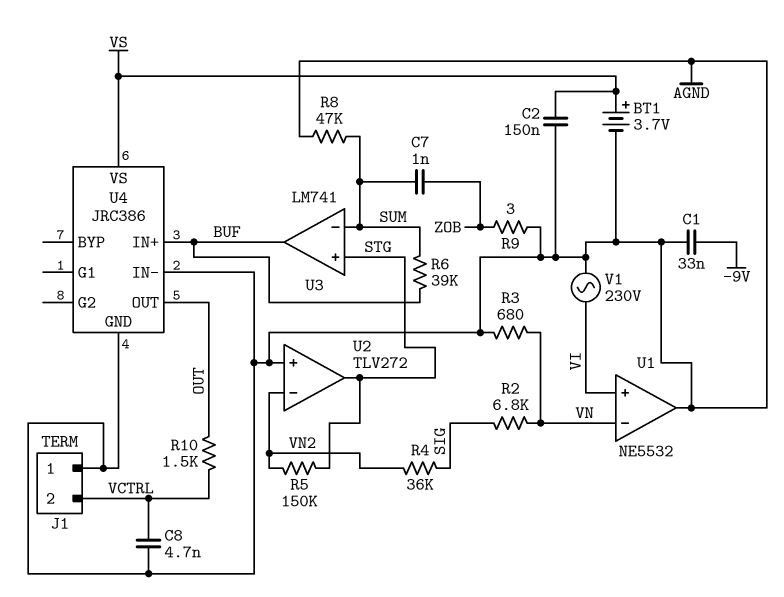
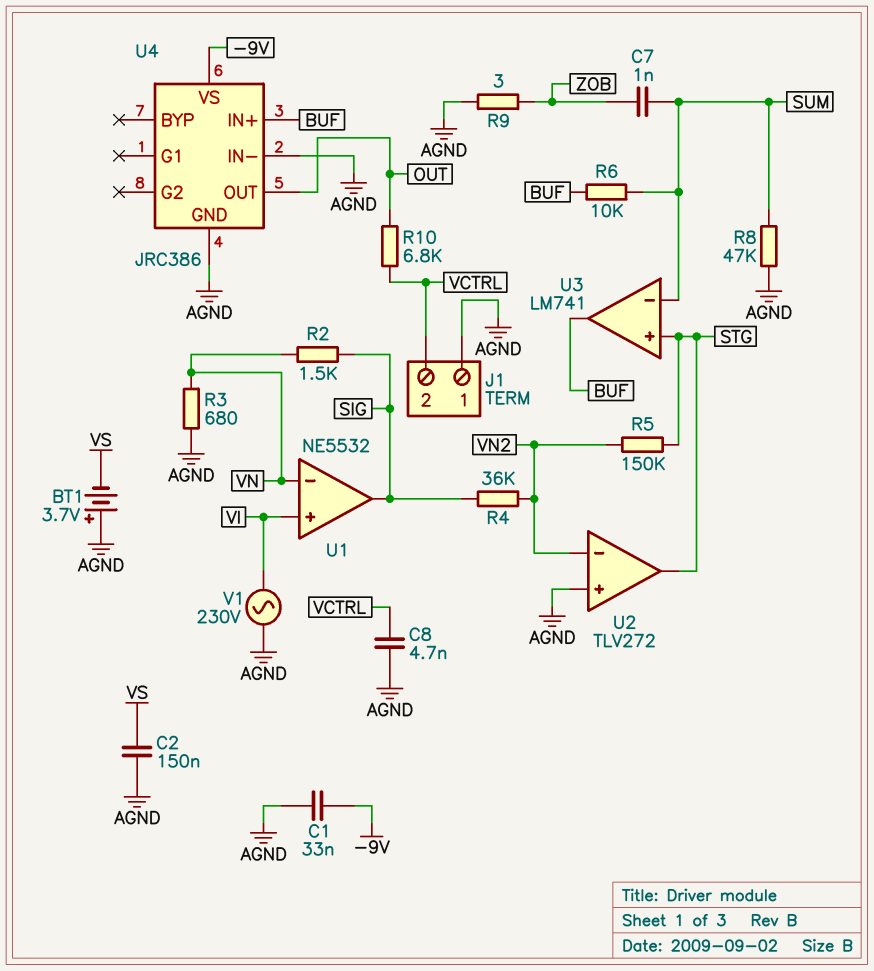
BT1: 3.7V (plus VS, minus AGND) -> 3.7V (plus AGND, minus VS)
R2: 6.8k (SIG, VN) -> 1.5k (SIG, VN)
R6: 39k (BUF, SUM) -> 10k (BUF, SUM)
R10: 1.5k (OUT, VCTRL) -> 6.8k (OUT, VCTRL)
U1 pin out: AGND -> SIG
U4 pin VS: VS -> -9V

